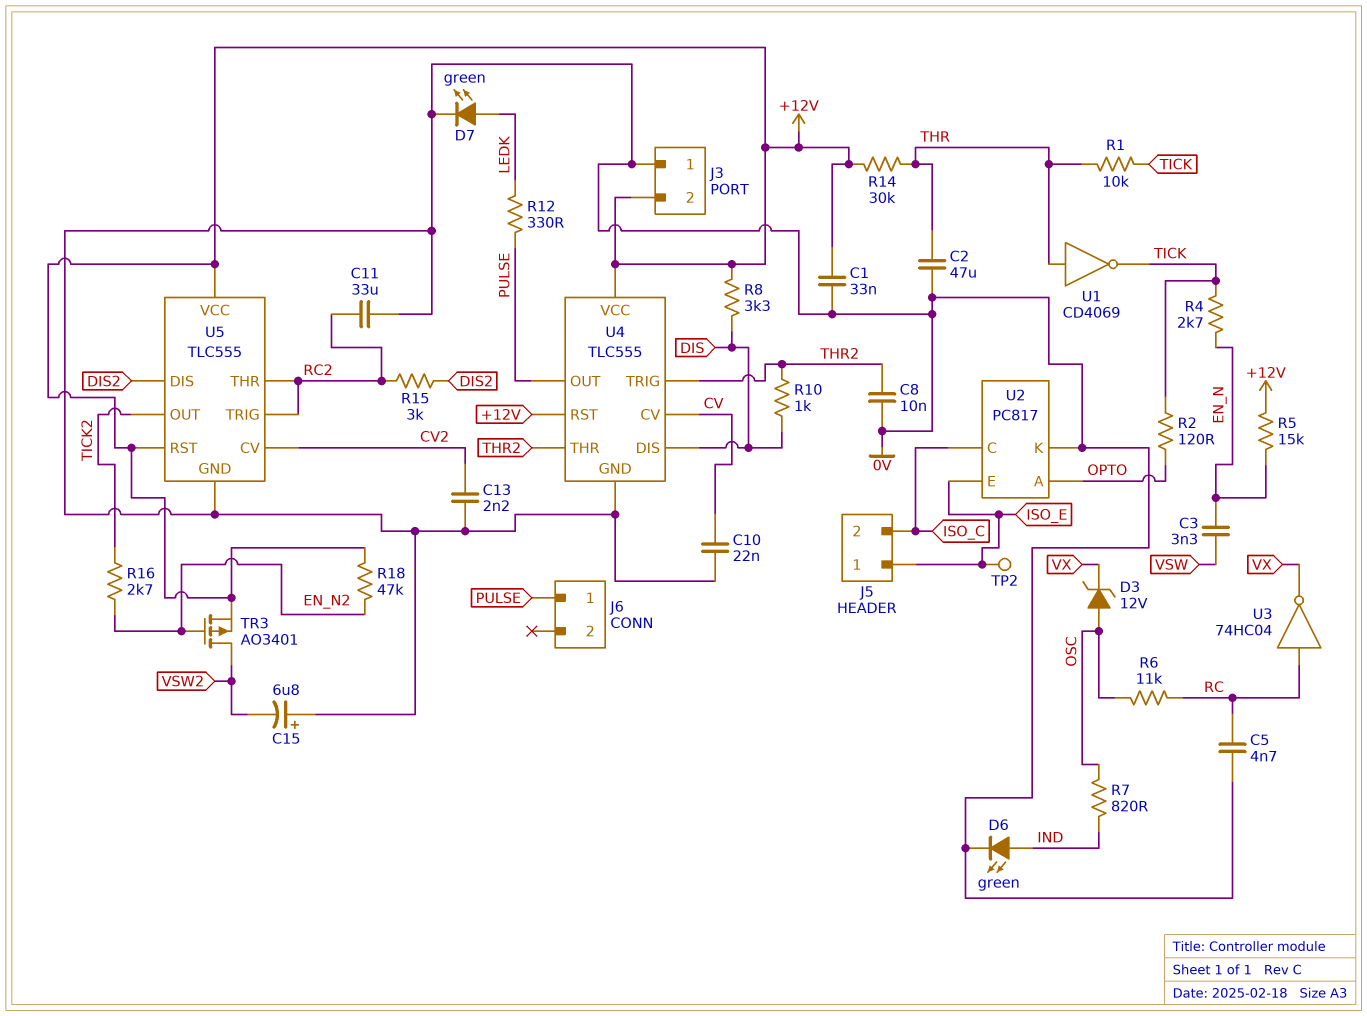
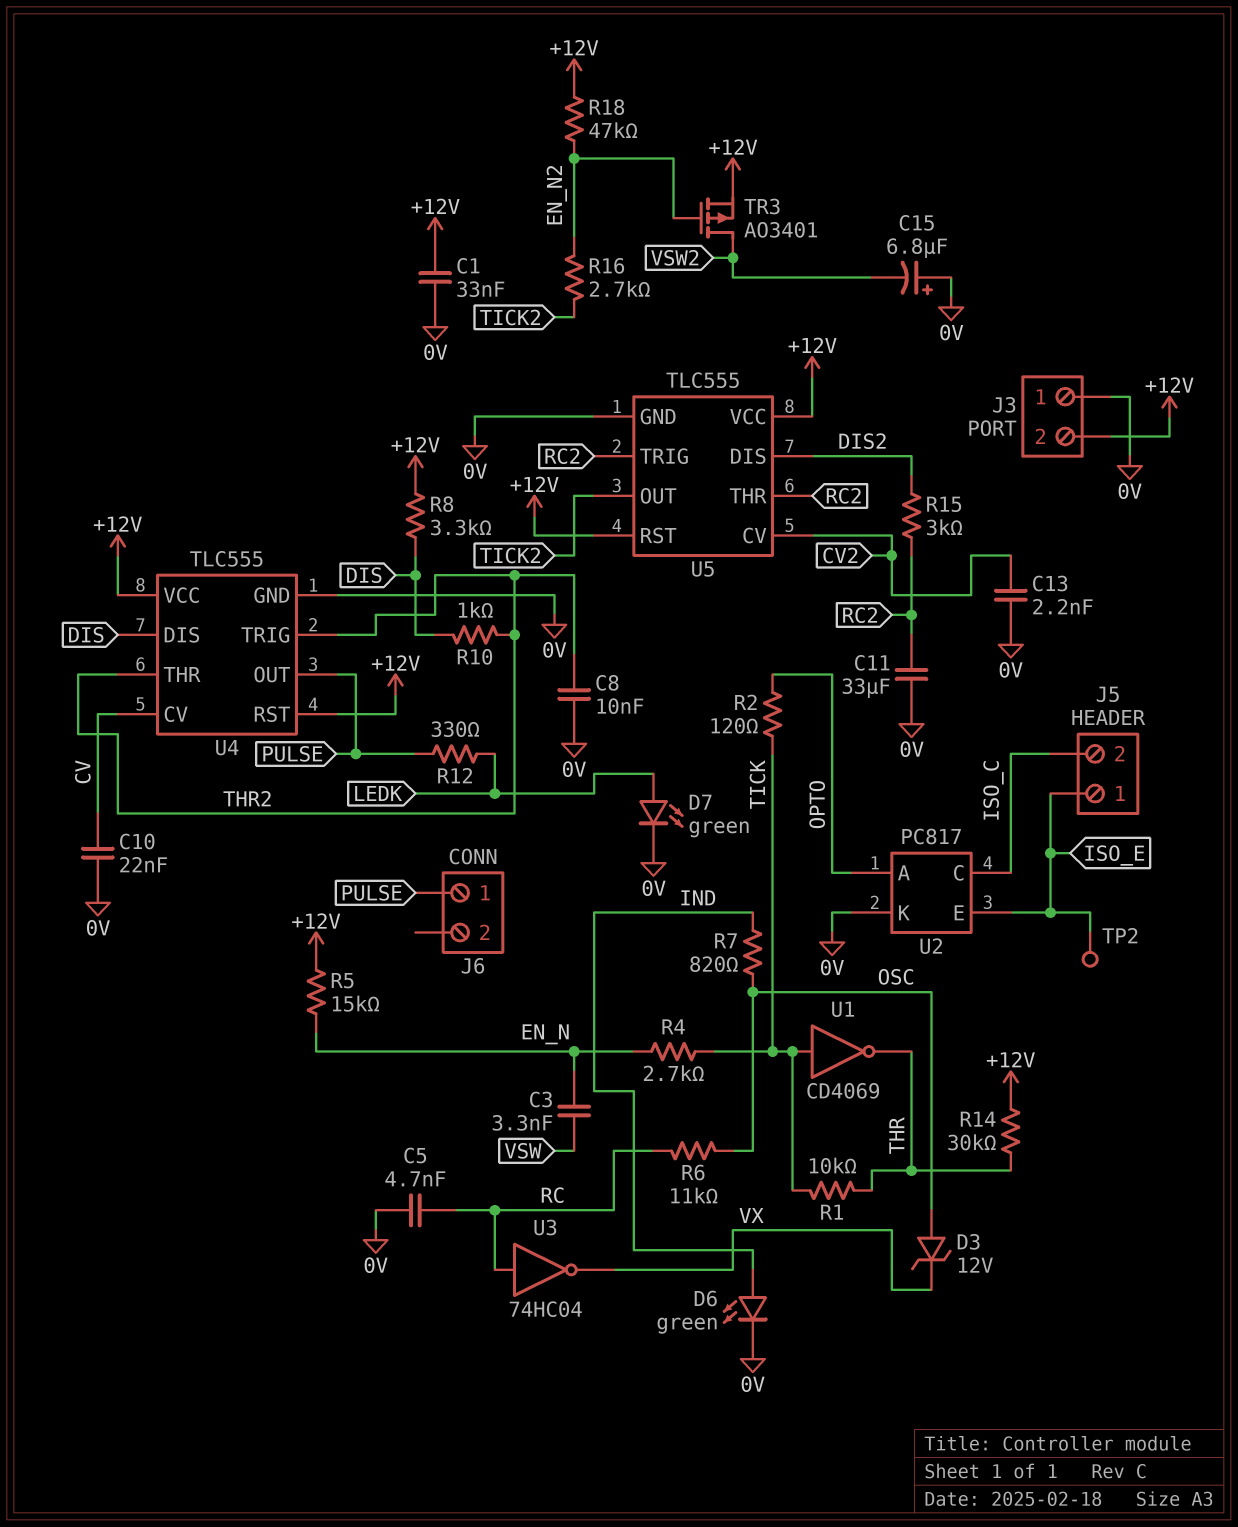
C2: 47uF (0V, THR) -> none
U1: NOT CD4069 (in THR, out TICK) -> NOT CD4069 (in TICK, out THR)

